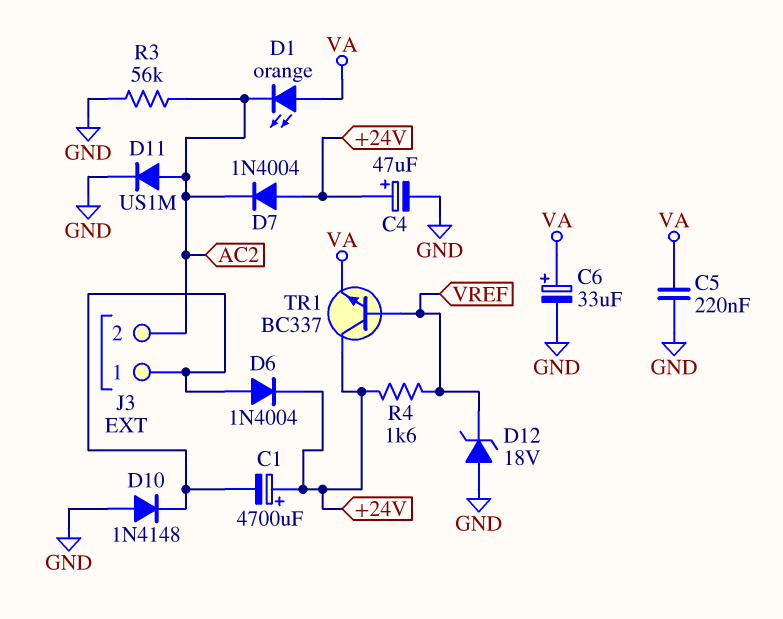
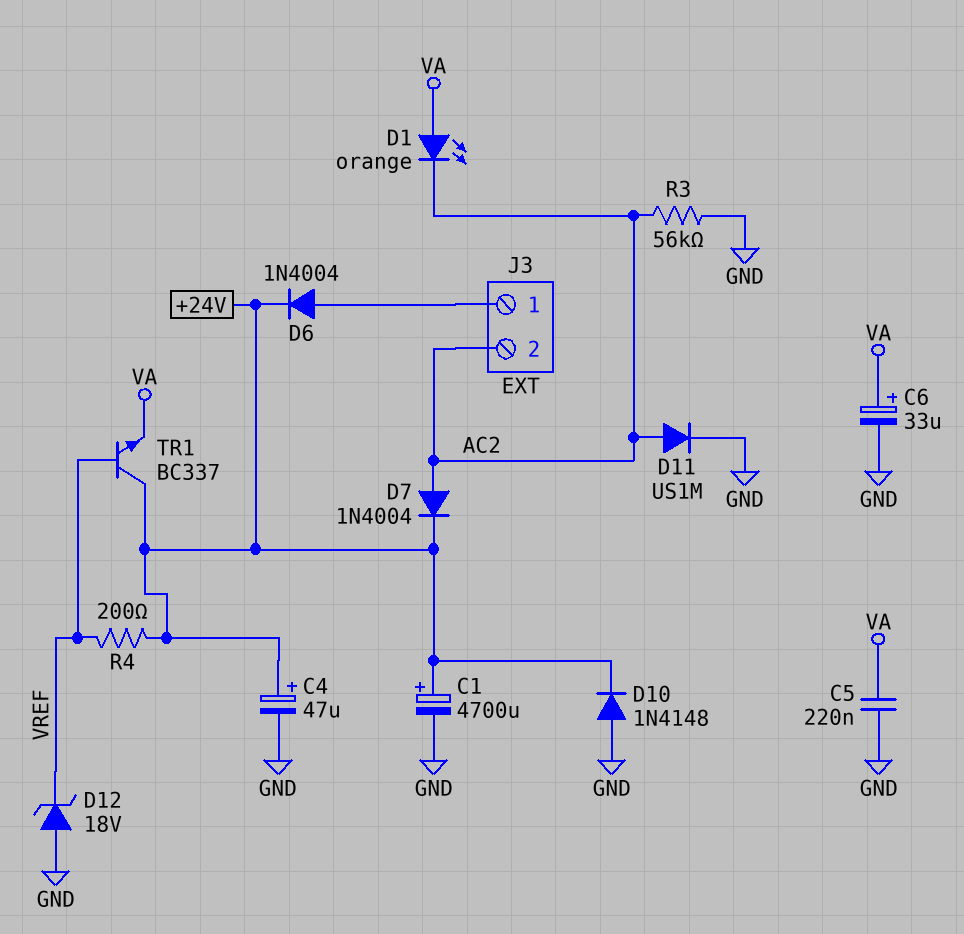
C1: 4700uF (plus +24V, minus J3/1) -> 4700uF (plus +24V, minus GND)
D7: diode 1N4004 (A +24V, K AC2) -> diode 1N4004 (A AC2, K +24V)
D10: diode 1N4148 (A GND, K J3/1) -> diode 1N4148 (A GND, K +24V)
R4: 1.6k (+24V, VREF) -> 200 (+24V, VREF)

